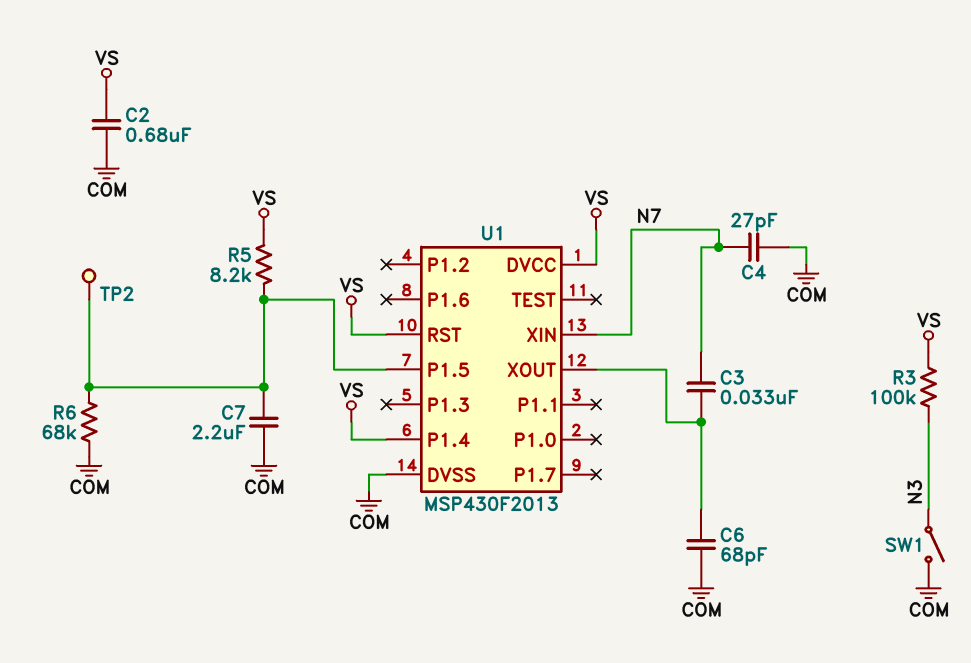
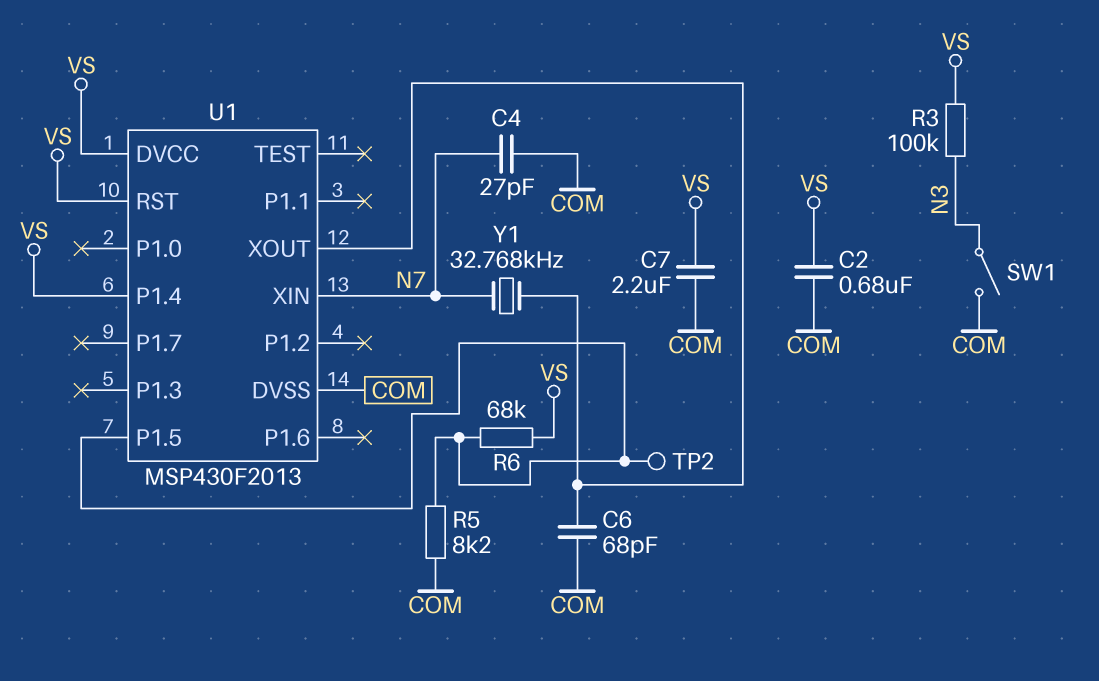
C3: 33nF (N7, U1/XOUT) -> none
C7: 2.2uF (COM, U1/P1.5) -> 2.2uF (COM, VS)
R5: 8.2k (U1/P1.5, VS) -> 8.2k (COM, U1/P1.5)
R6: 68k (COM, U1/P1.5) -> 68k (U1/P1.5, VS)
Y1: none -> 32.768kHz (N7, U1/XOUT)

